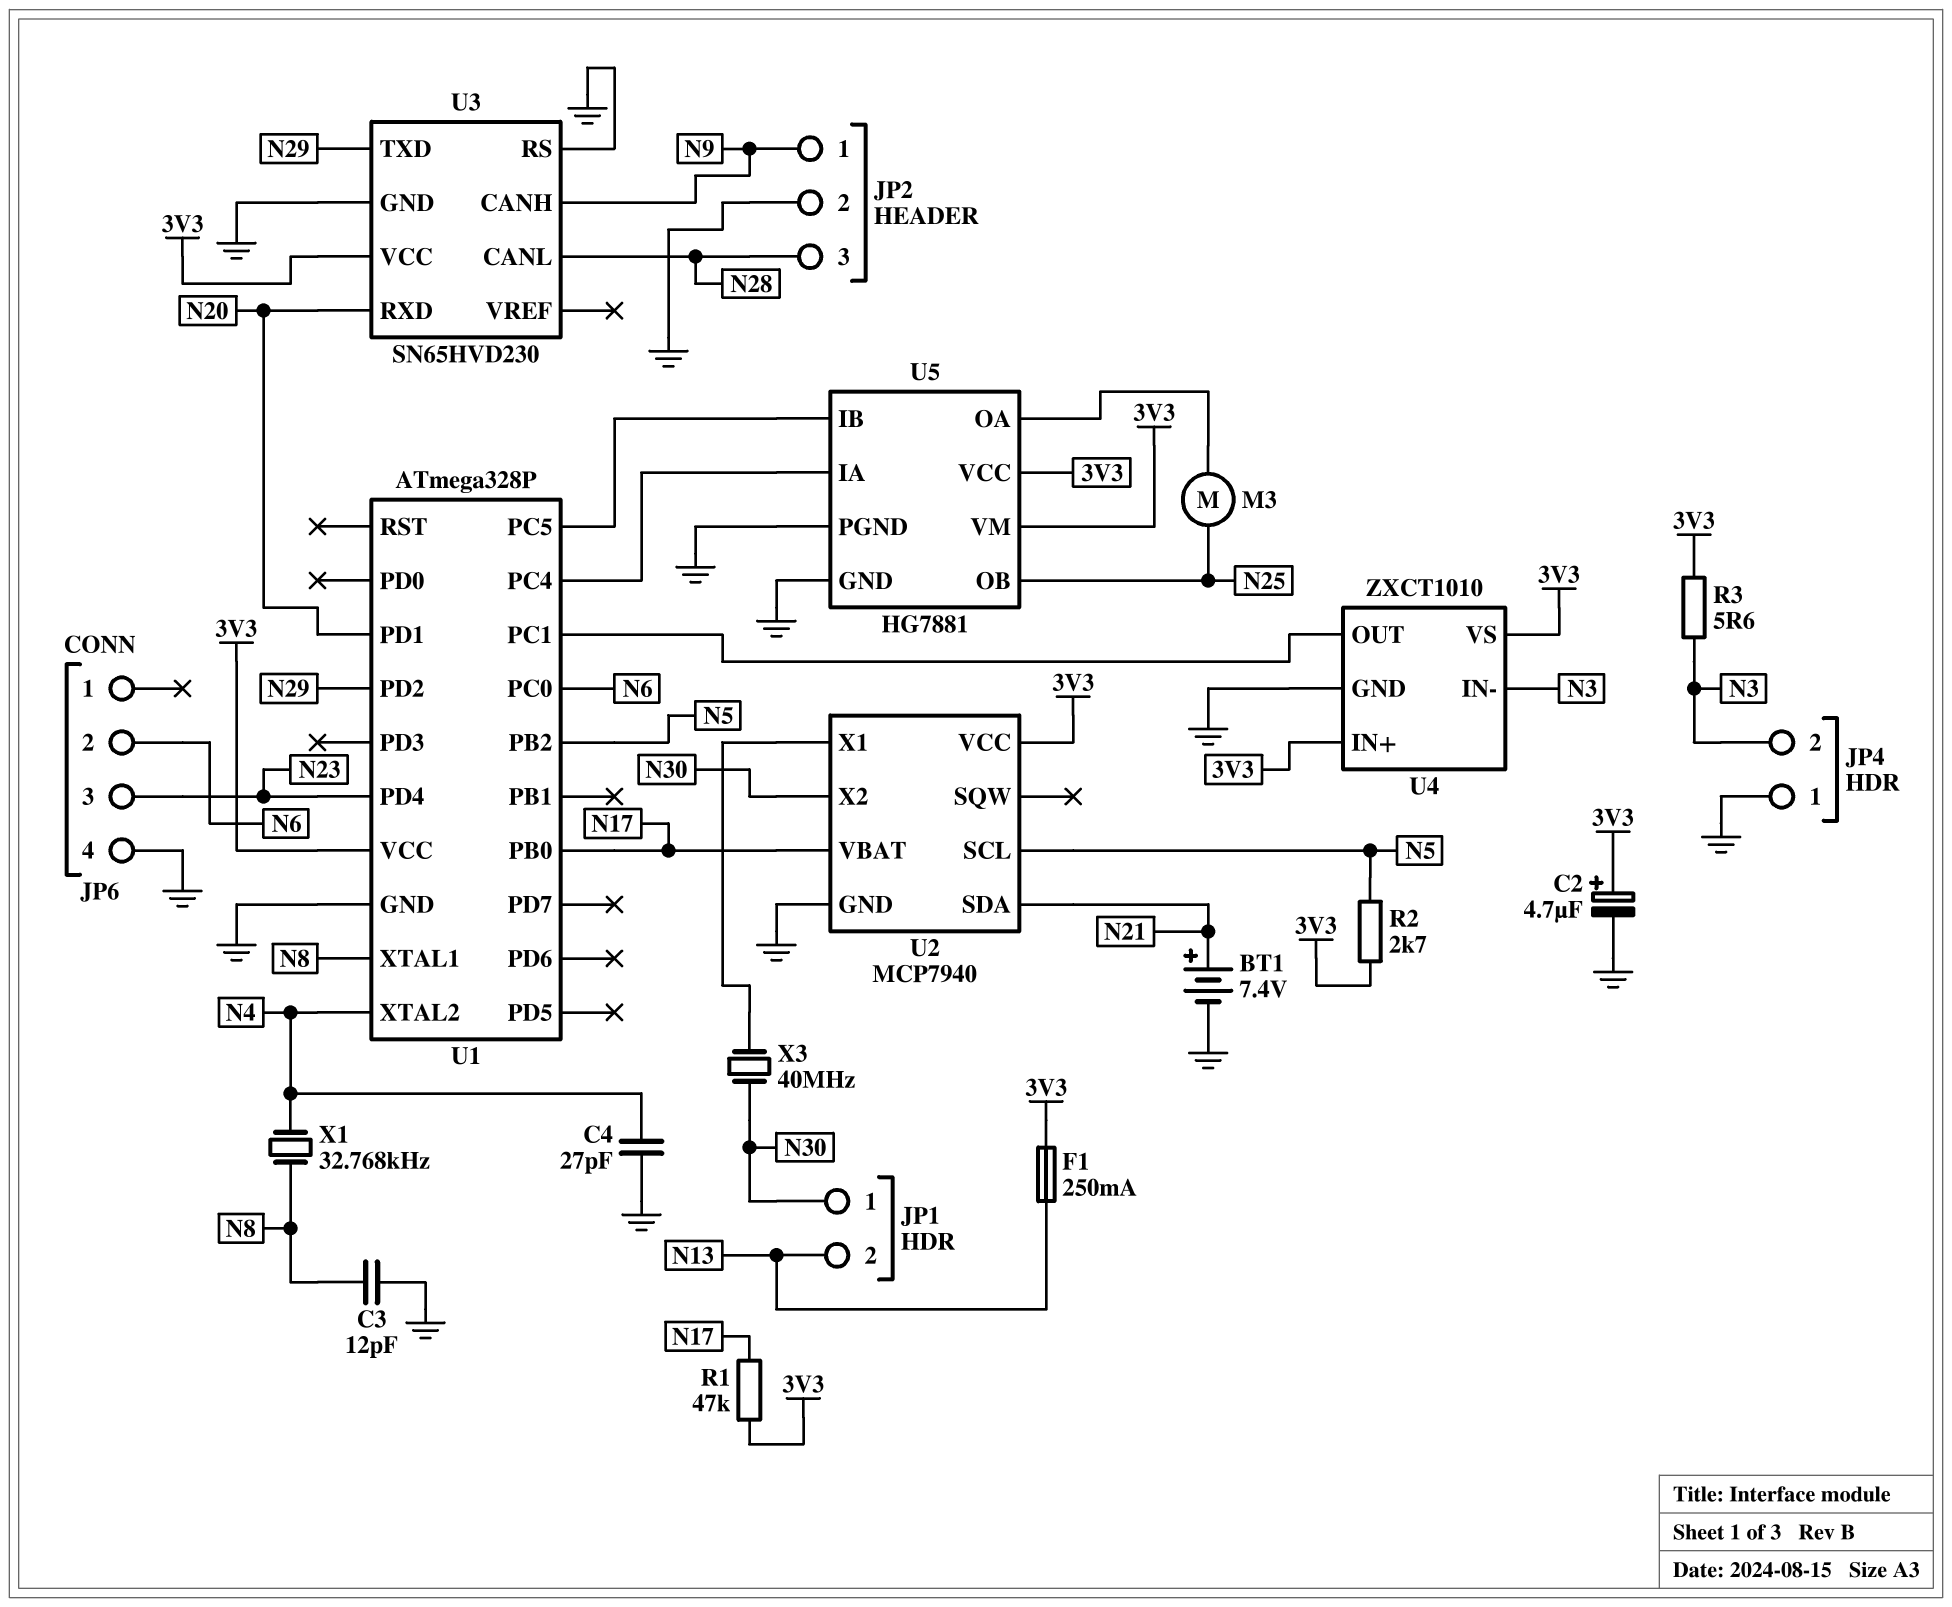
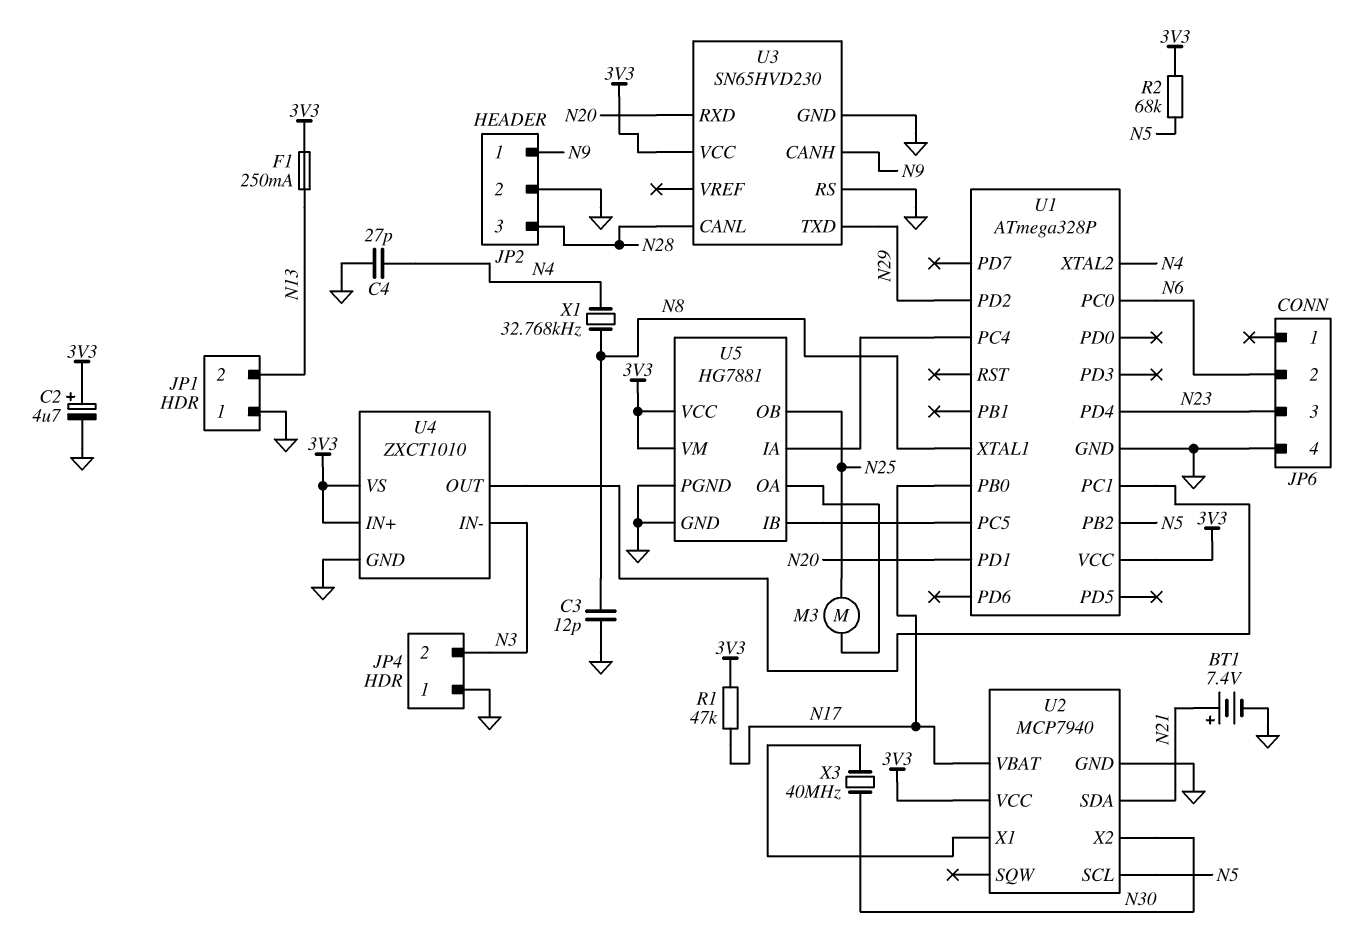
JP1 pin 1: N30 -> GND
R2: 2.7k (3V3, N5) -> 68k (3V3, N5)
R3: 5.6 (3V3, N3) -> none

